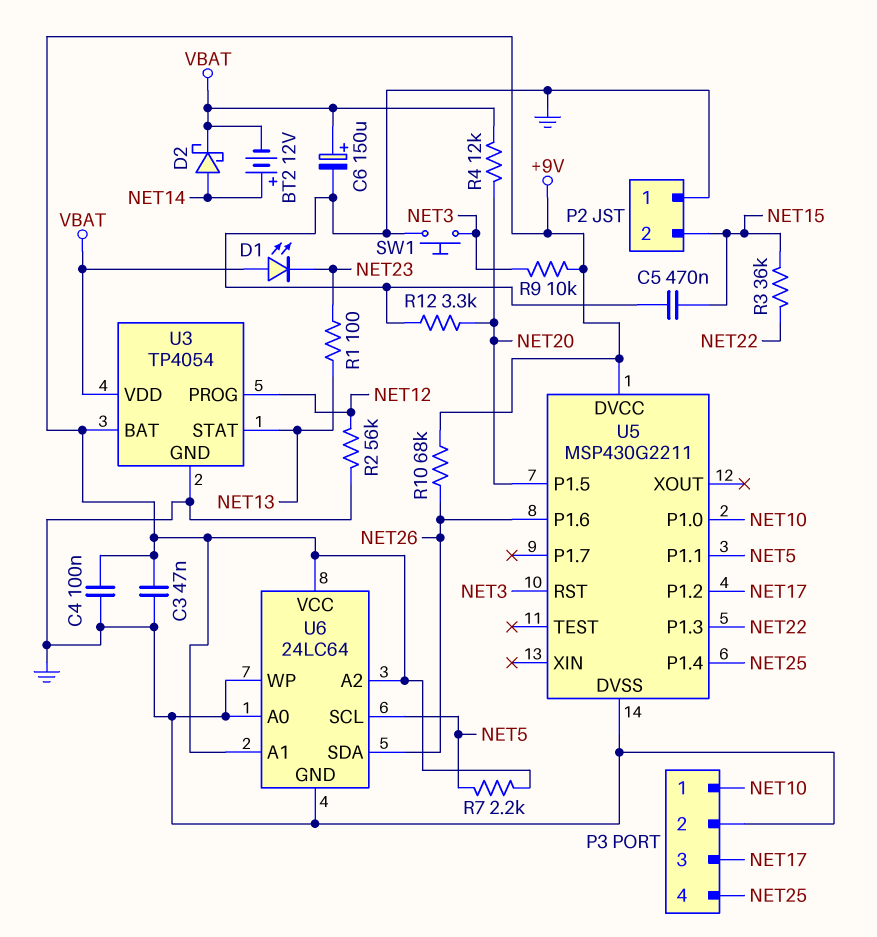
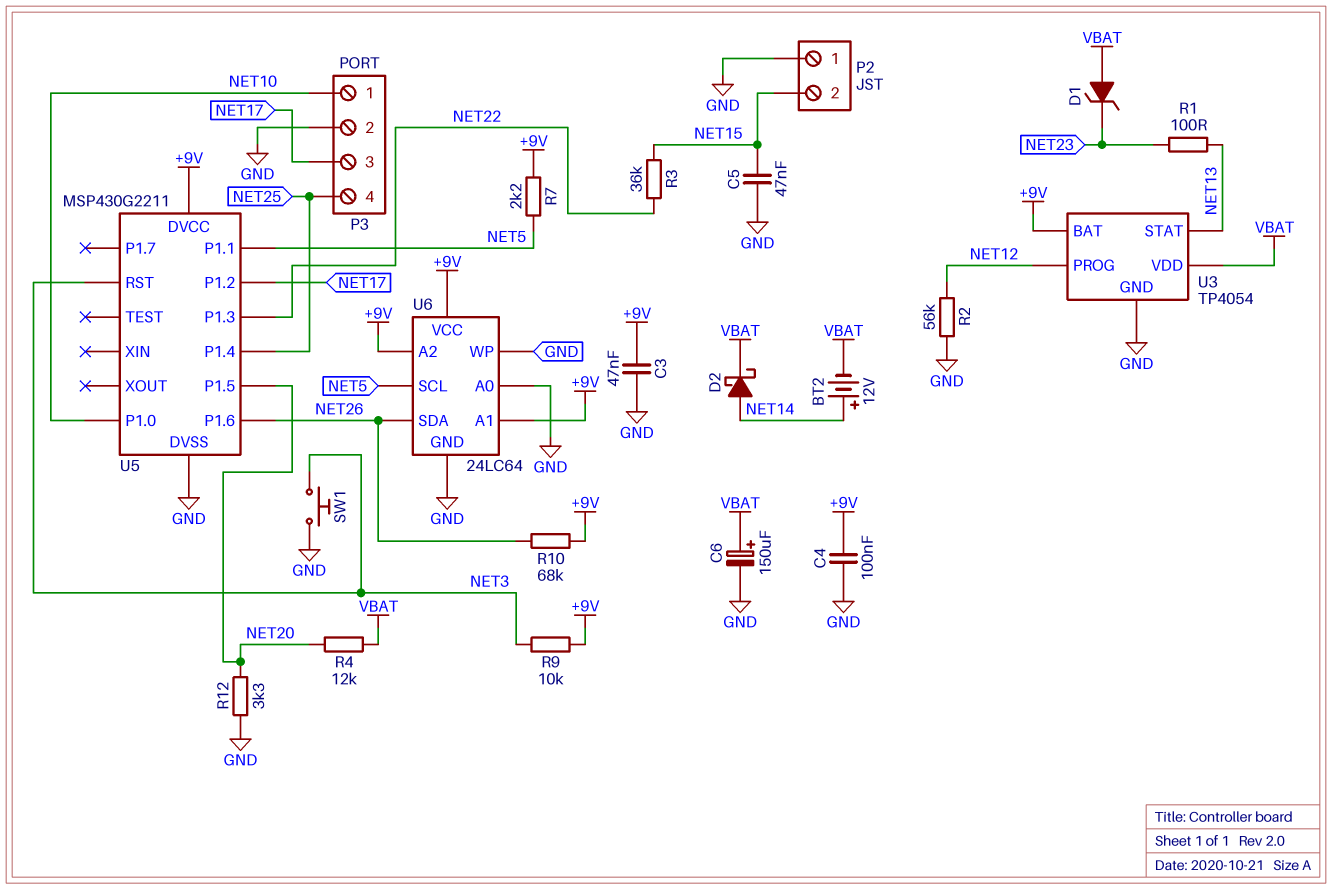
C5: 470nF (GND, NET15) -> 47nF (GND, NET15)
D1: LED (A VBAT, K NET23) -> zener (A VBAT, K NET23)

